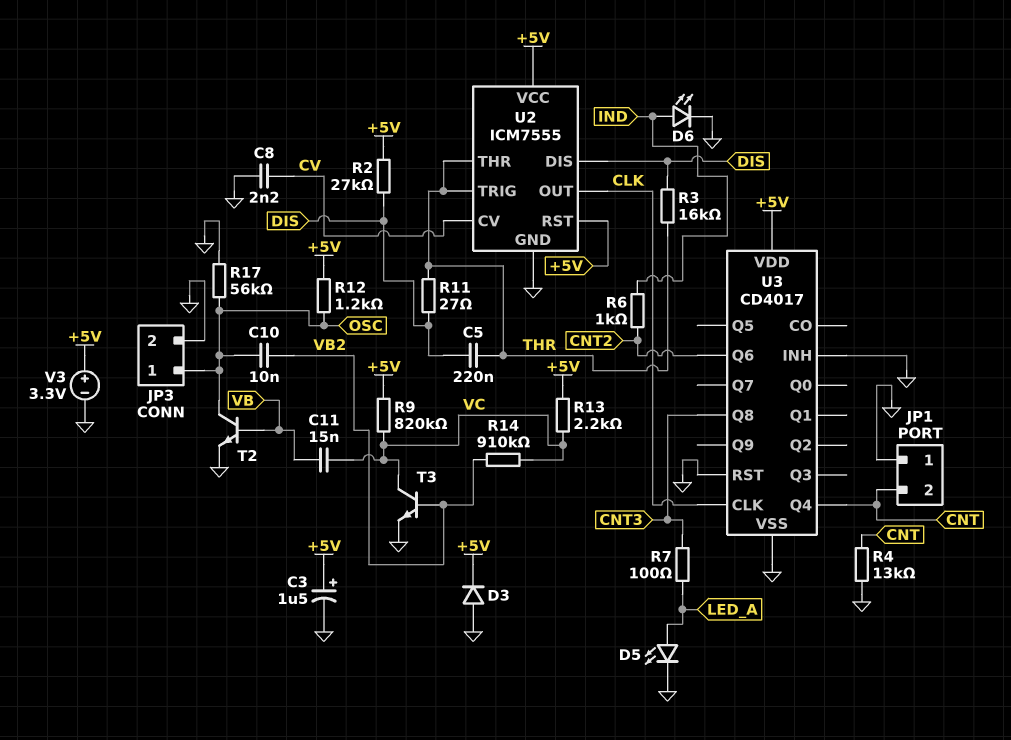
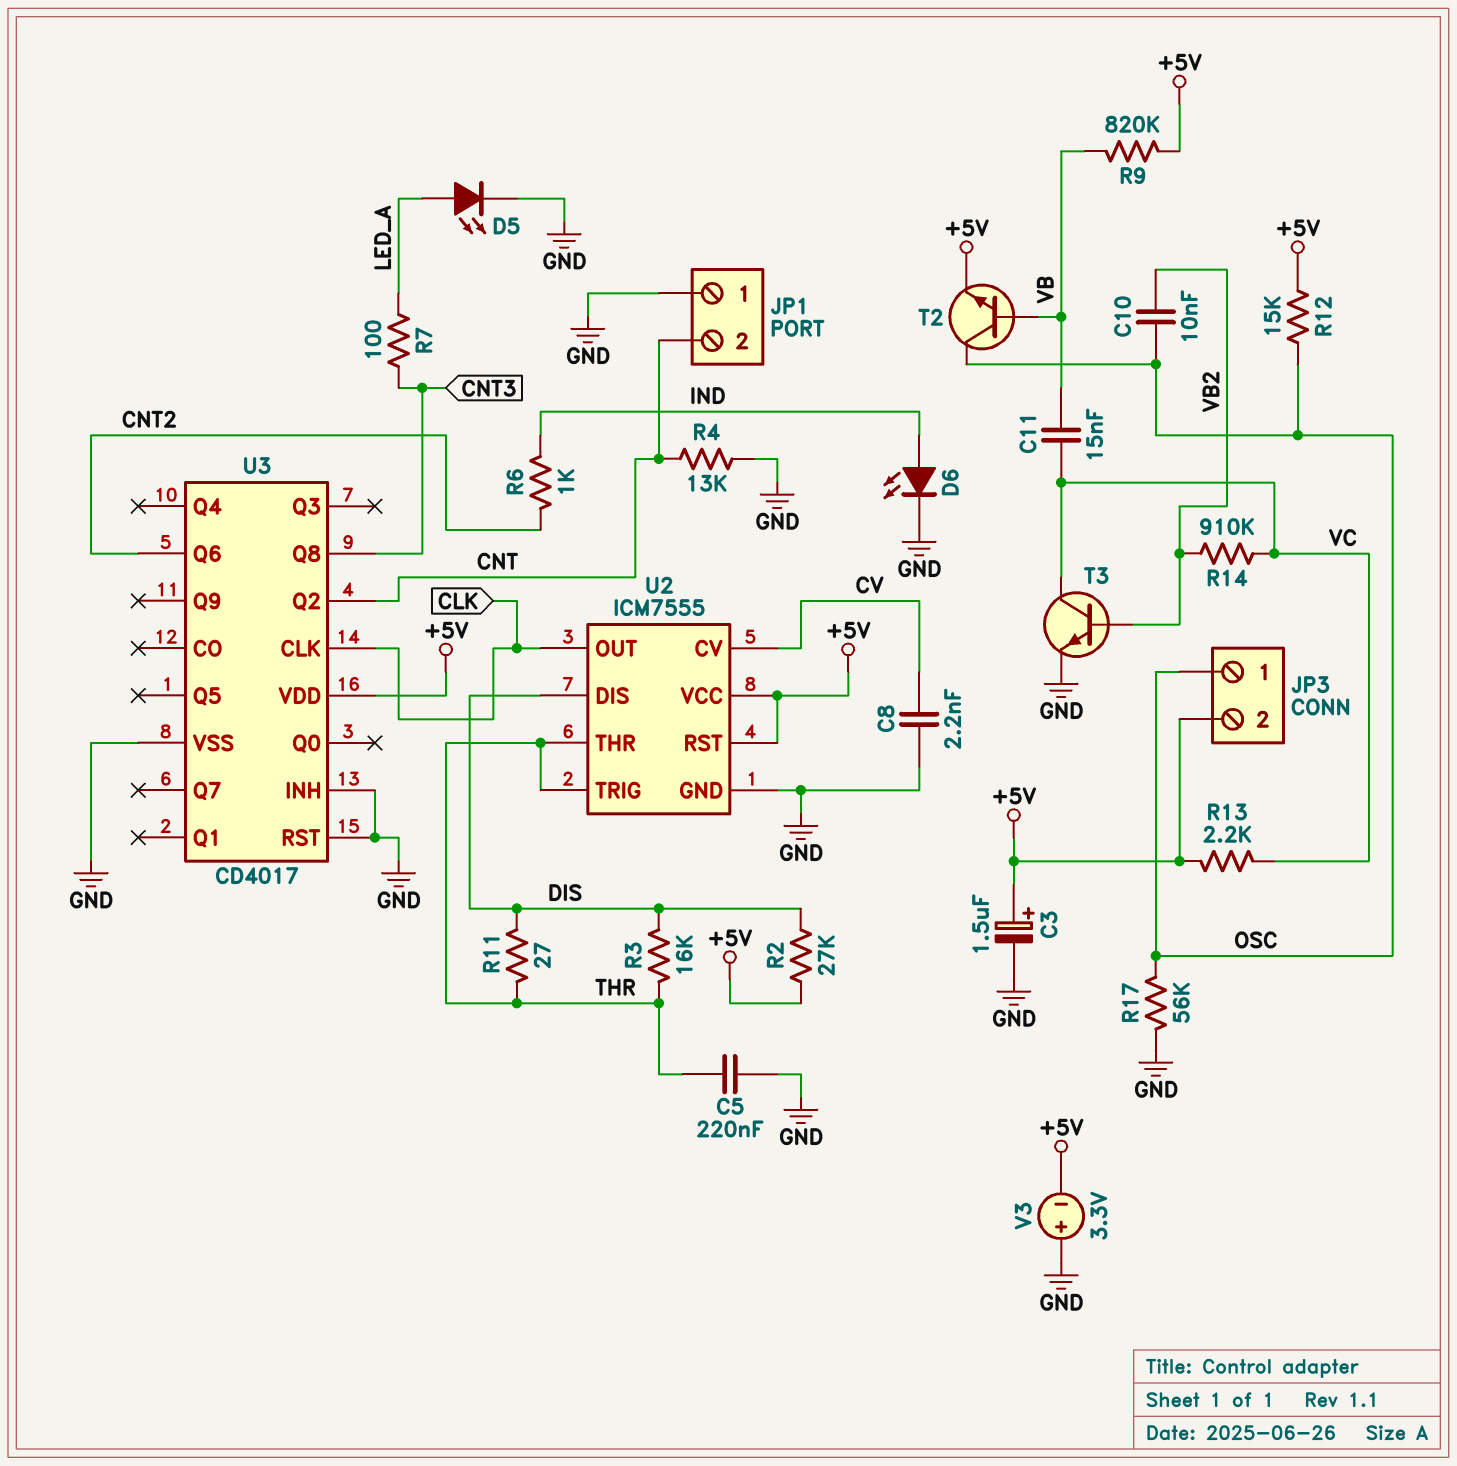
C5: 220nF (DIS, THR) -> 220nF (GND, THR)
D3: diode (A GND, K +5V) -> none
JP3 pin 2: GND -> +5V
R9: 820k (+5V, VC) -> 820k (+5V, VB)
R12: 1.2k (+5V, OSC) -> 15k (+5V, OSC)
T2: NPN (B VB, C OSC, E GND) -> NPN (B VB, C OSC, E +5V)
U3 pin Q2: none -> CNT
U3 pin Q4: CNT -> none
V3: 3.3V (plus +5V, minus GND) -> 3.3V (plus GND, minus +5V)

